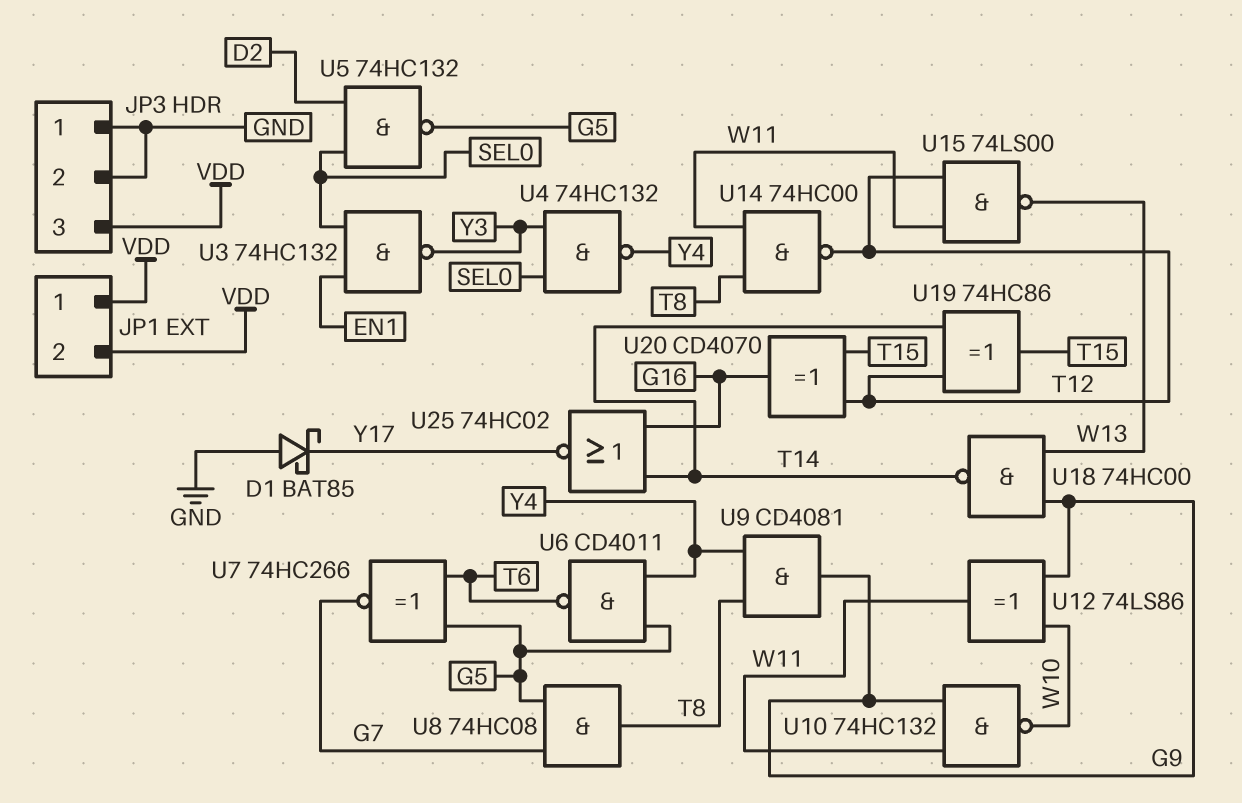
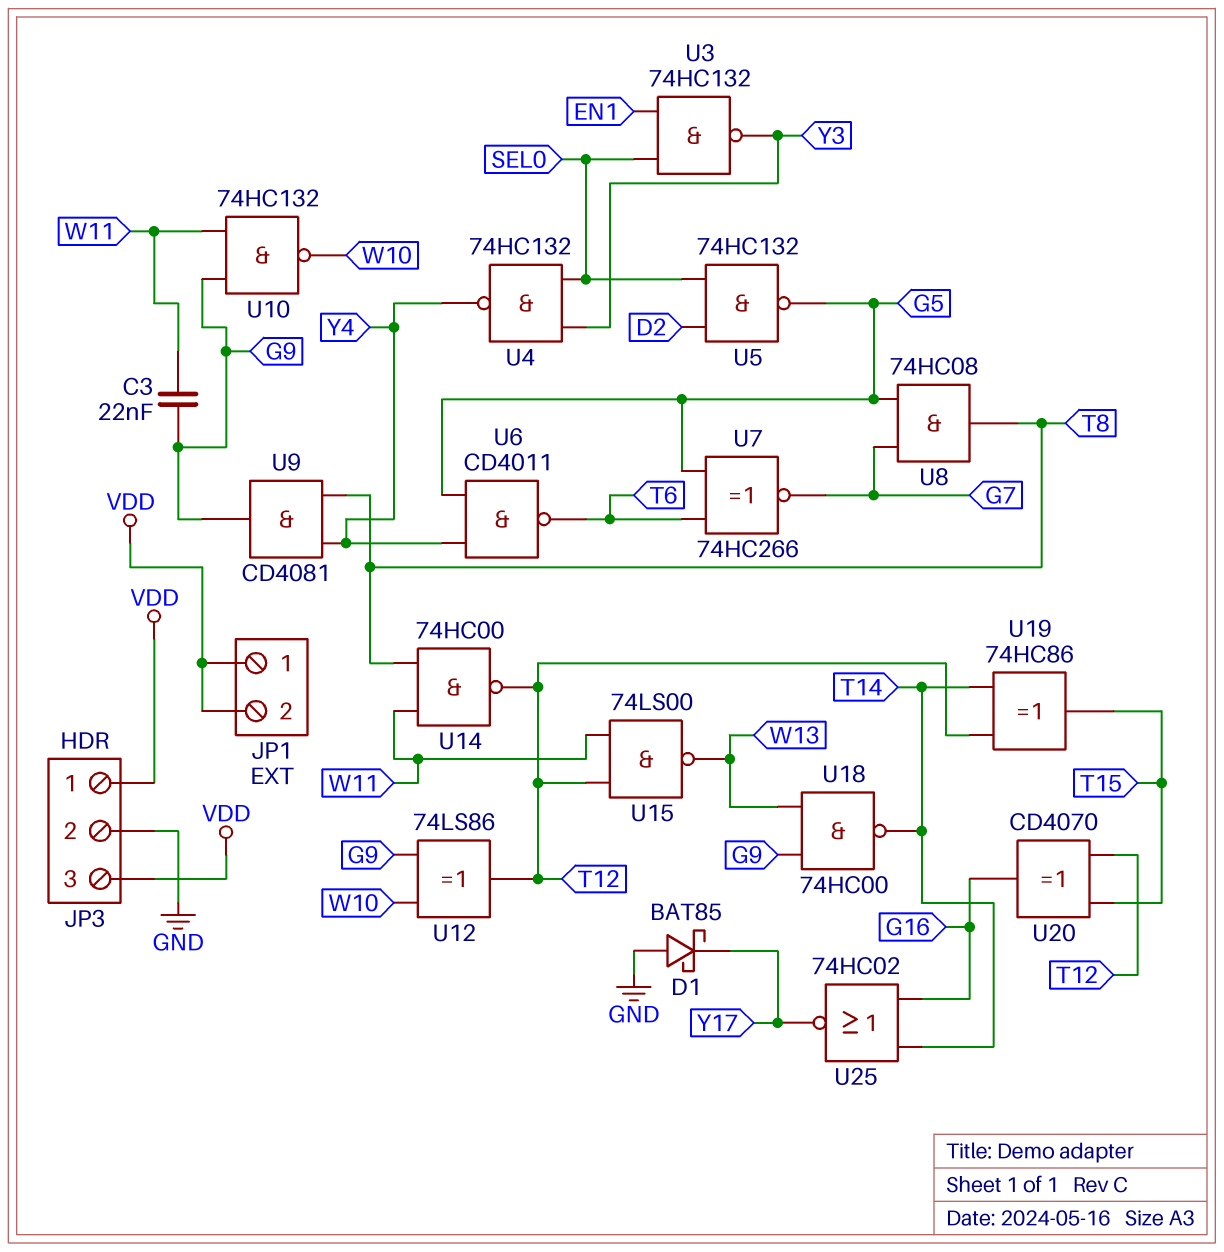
C3: none -> 22nF (G9, W11)
JP3 pin 1: GND -> VDD
U12: XOR 74LS86 (in G9, in W10, out W11) -> XOR 74LS86 (in G9, in W10, out T12)

